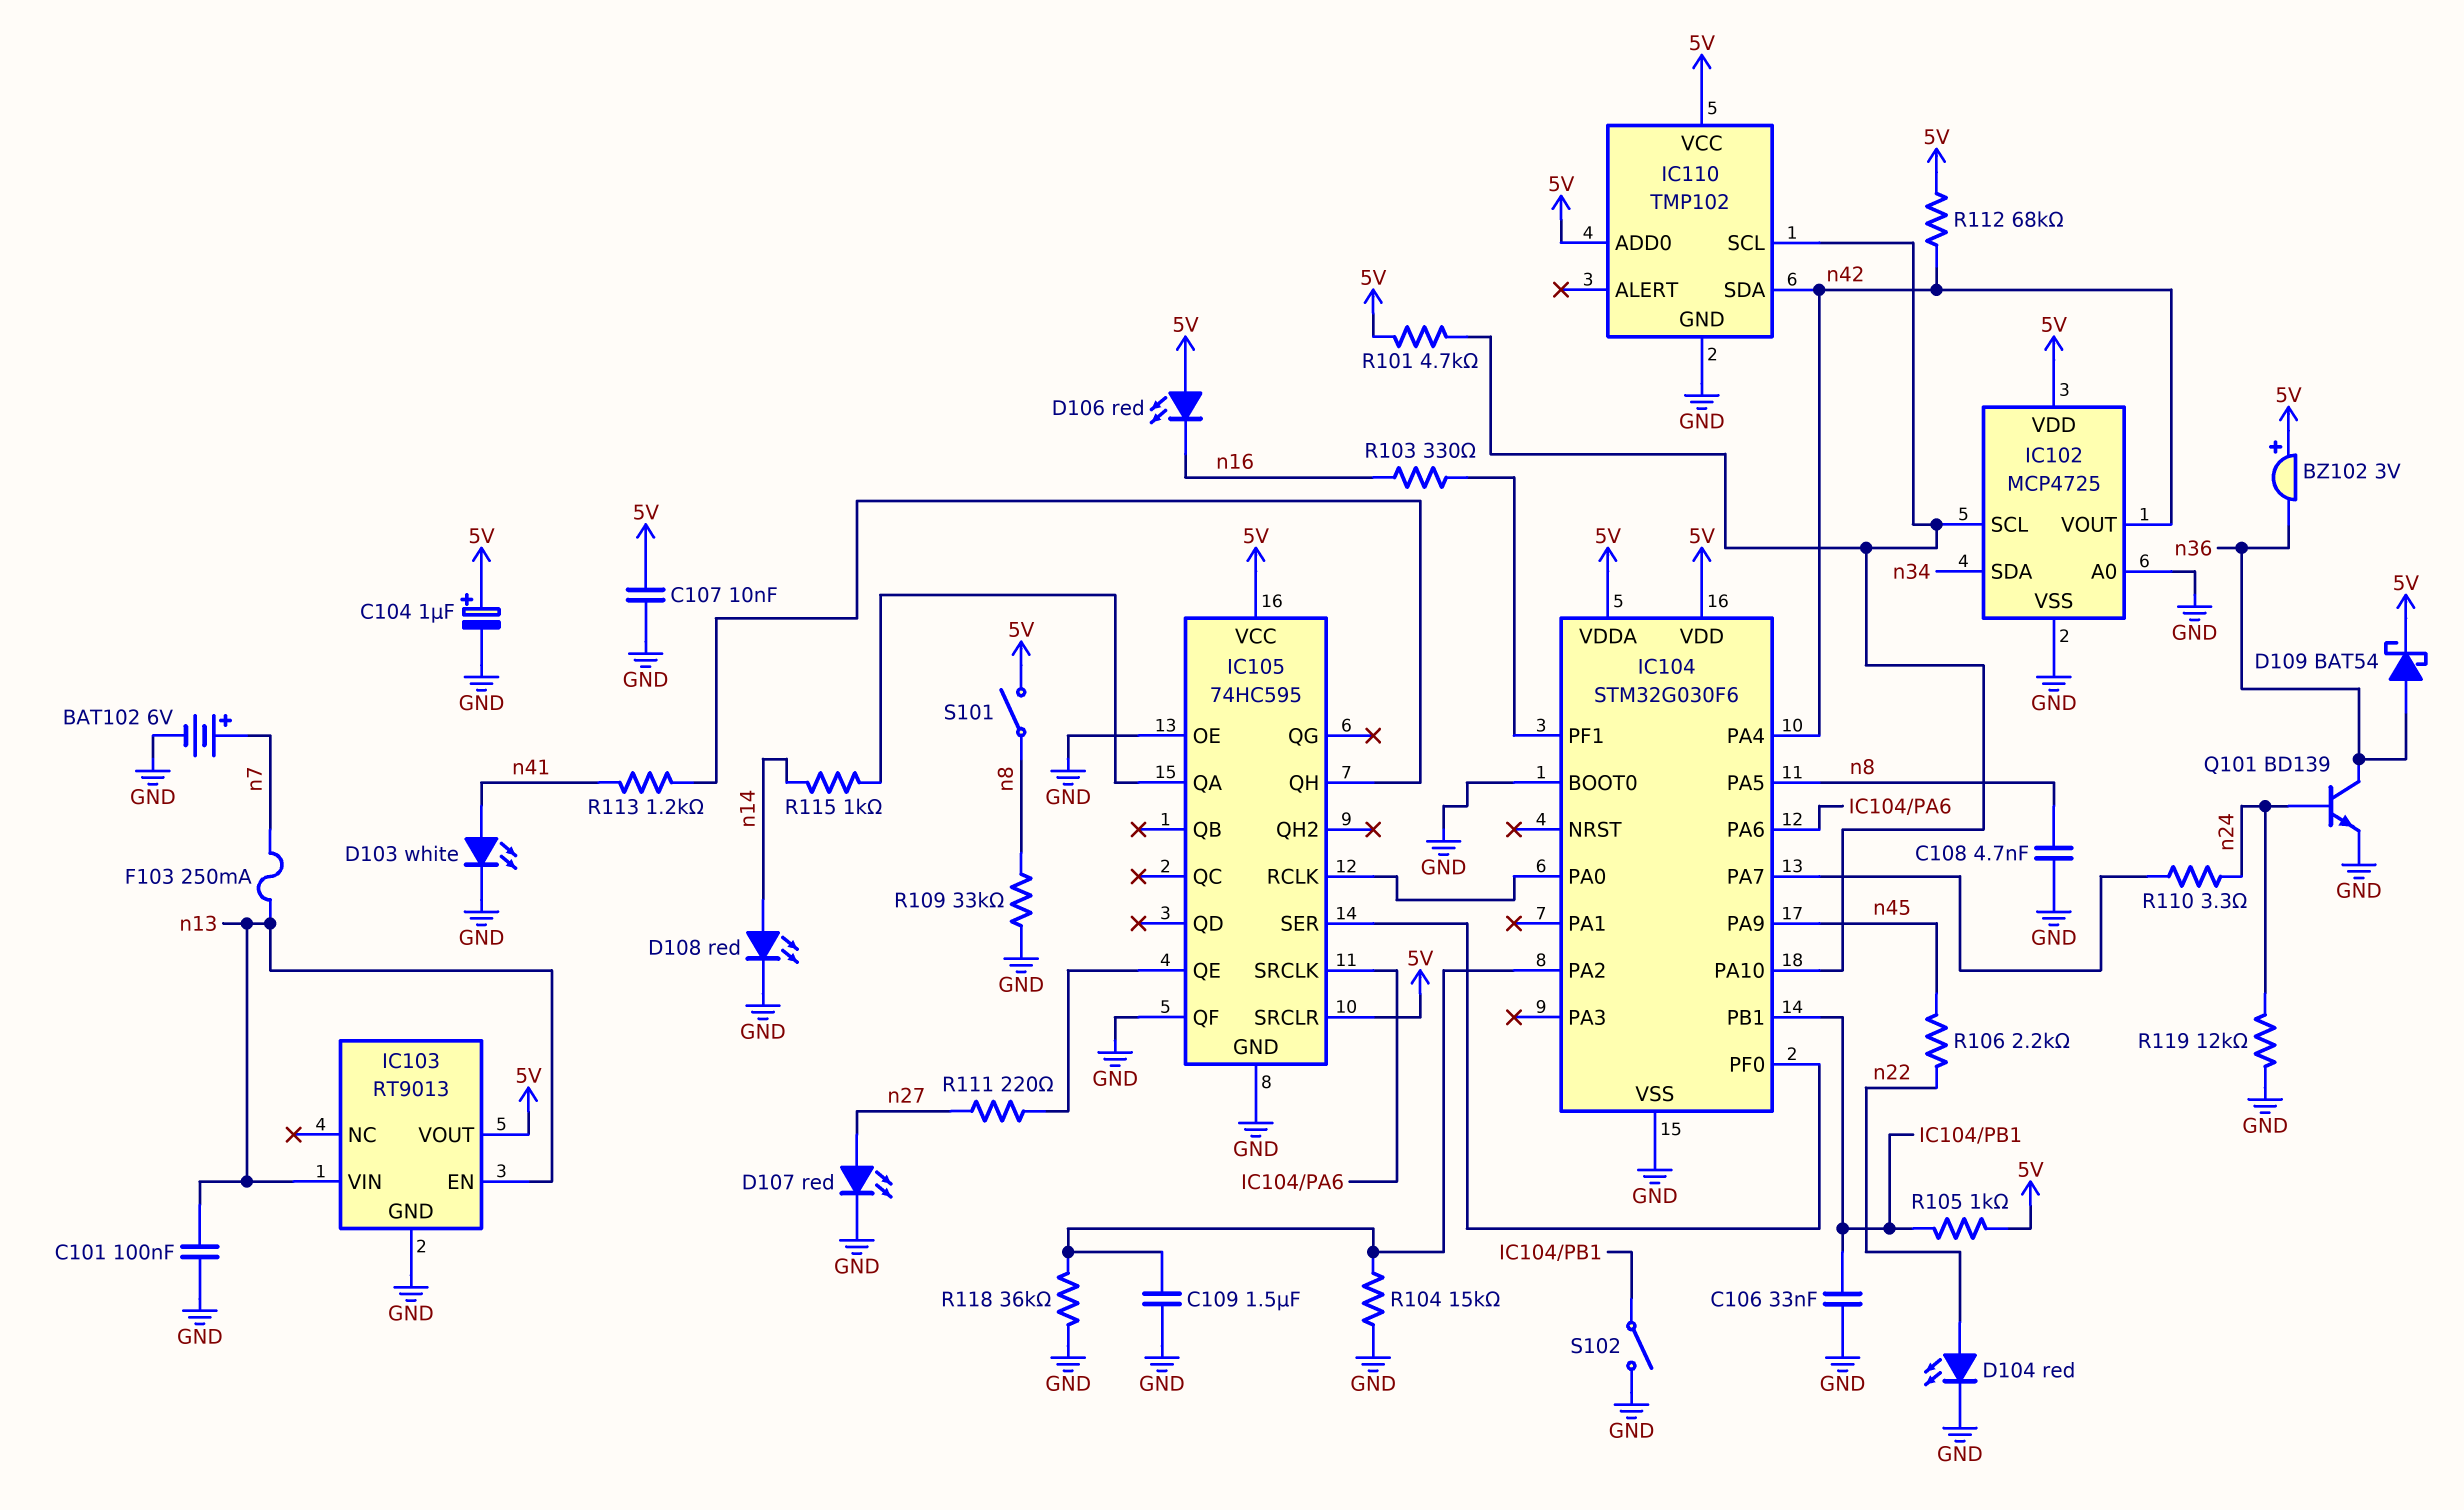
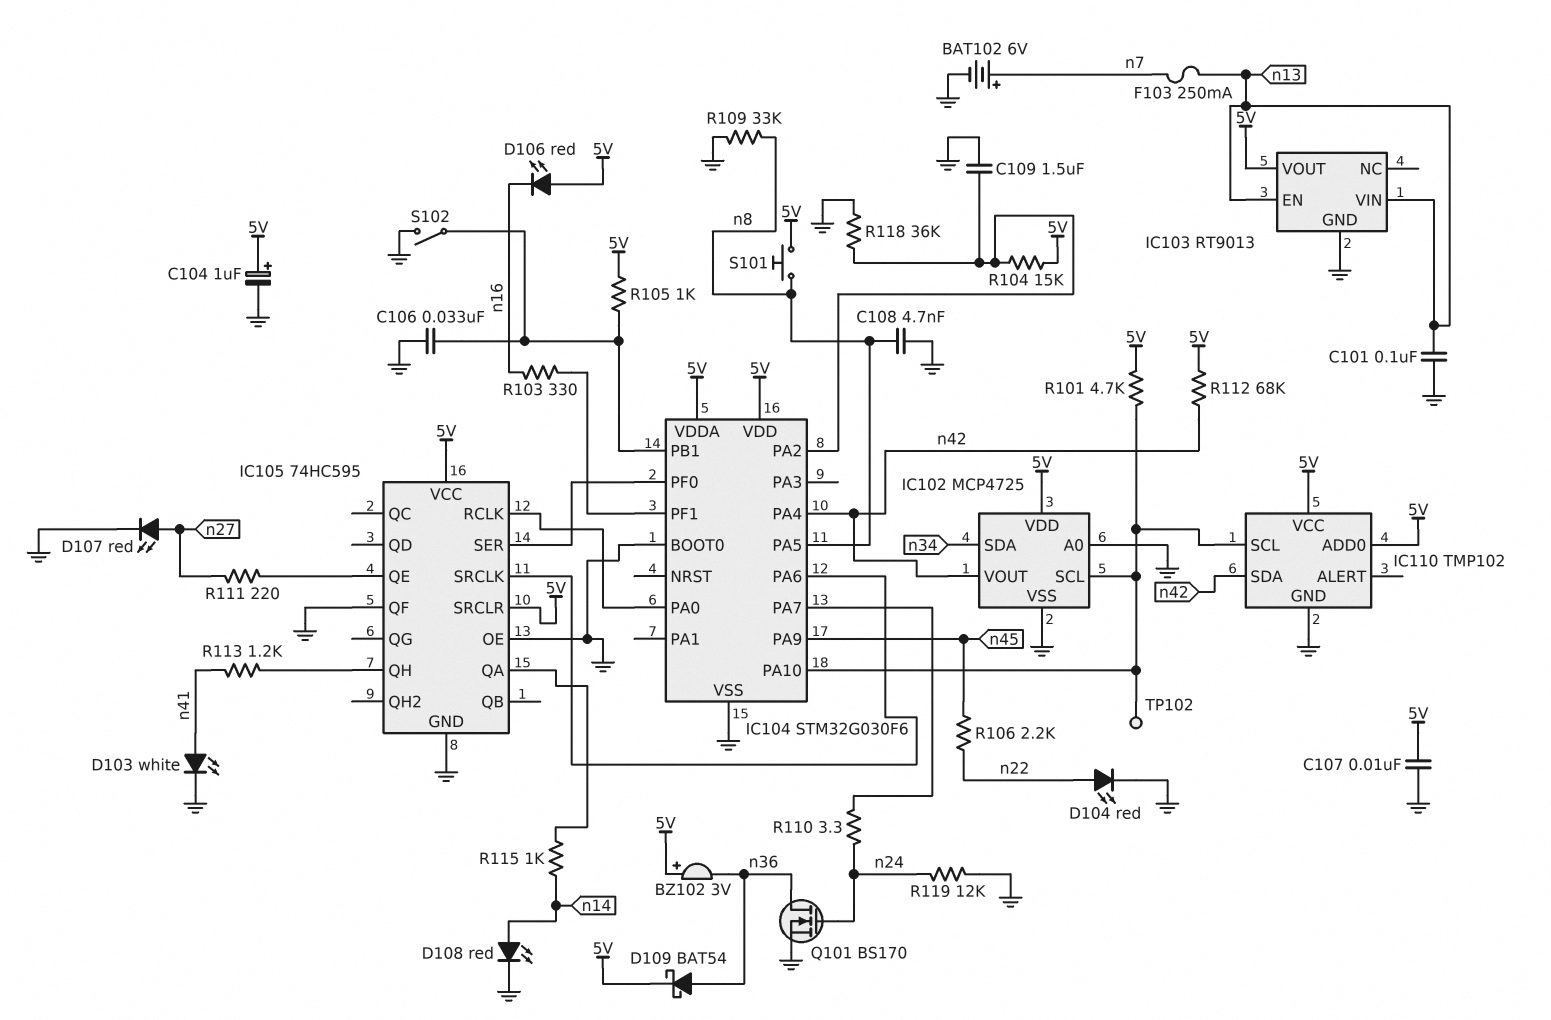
Q101: NPN BD139 (B n24, C n36, E GND) -> NMOS BS170 (G n24, D n36, S GND)
R104: 15k (GND, IC104/PA2) -> 15k (5V, IC104/PA2)
S101: switch (5V, n8) -> button (5V, n8)
TP102: none -> test point (IC102/SCL)

